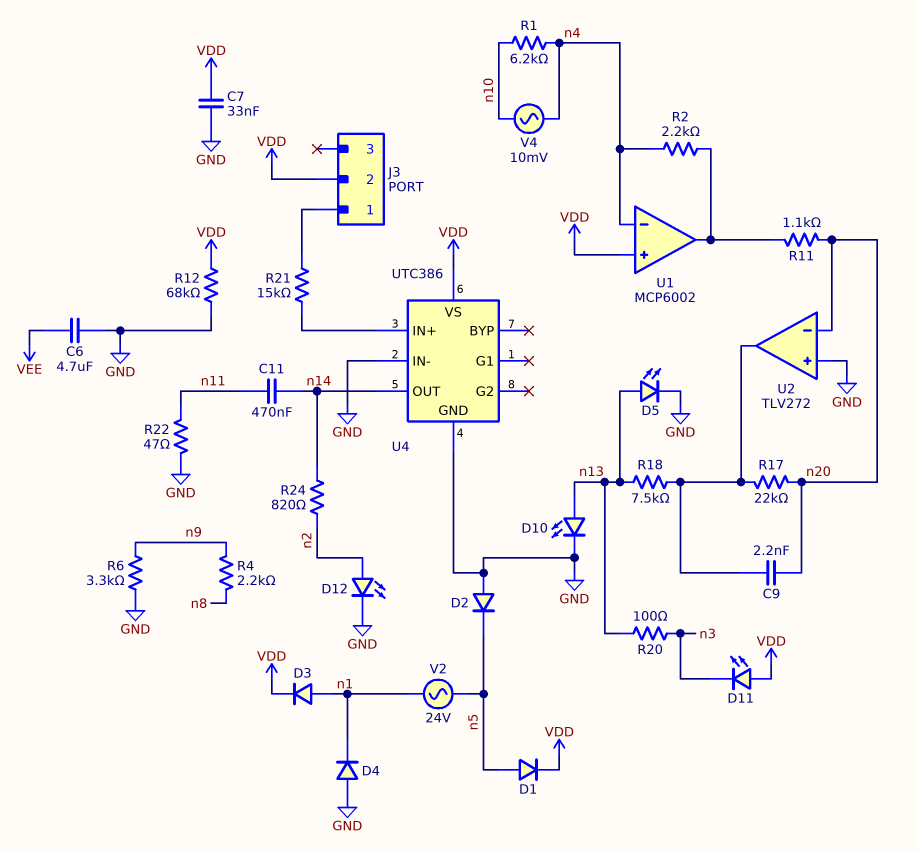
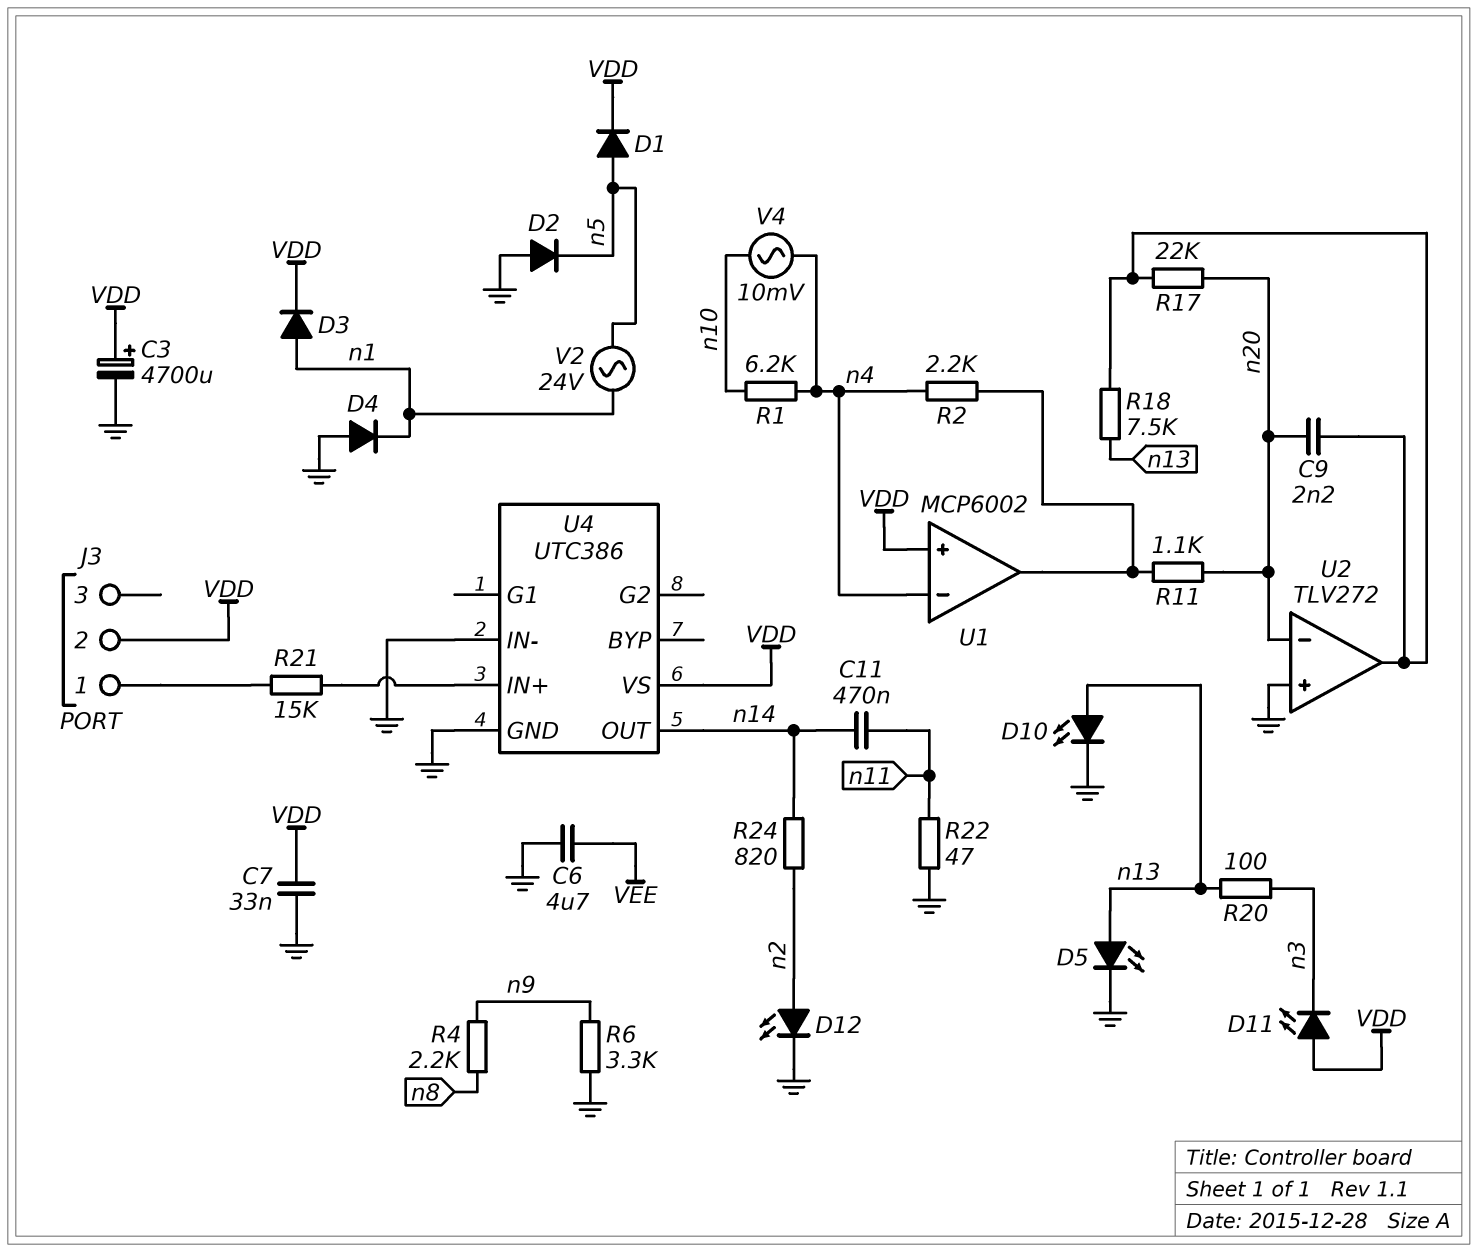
C3: none -> 4700uF (plus VDD, minus GND)
R12: 68k (GND, VDD) -> none

